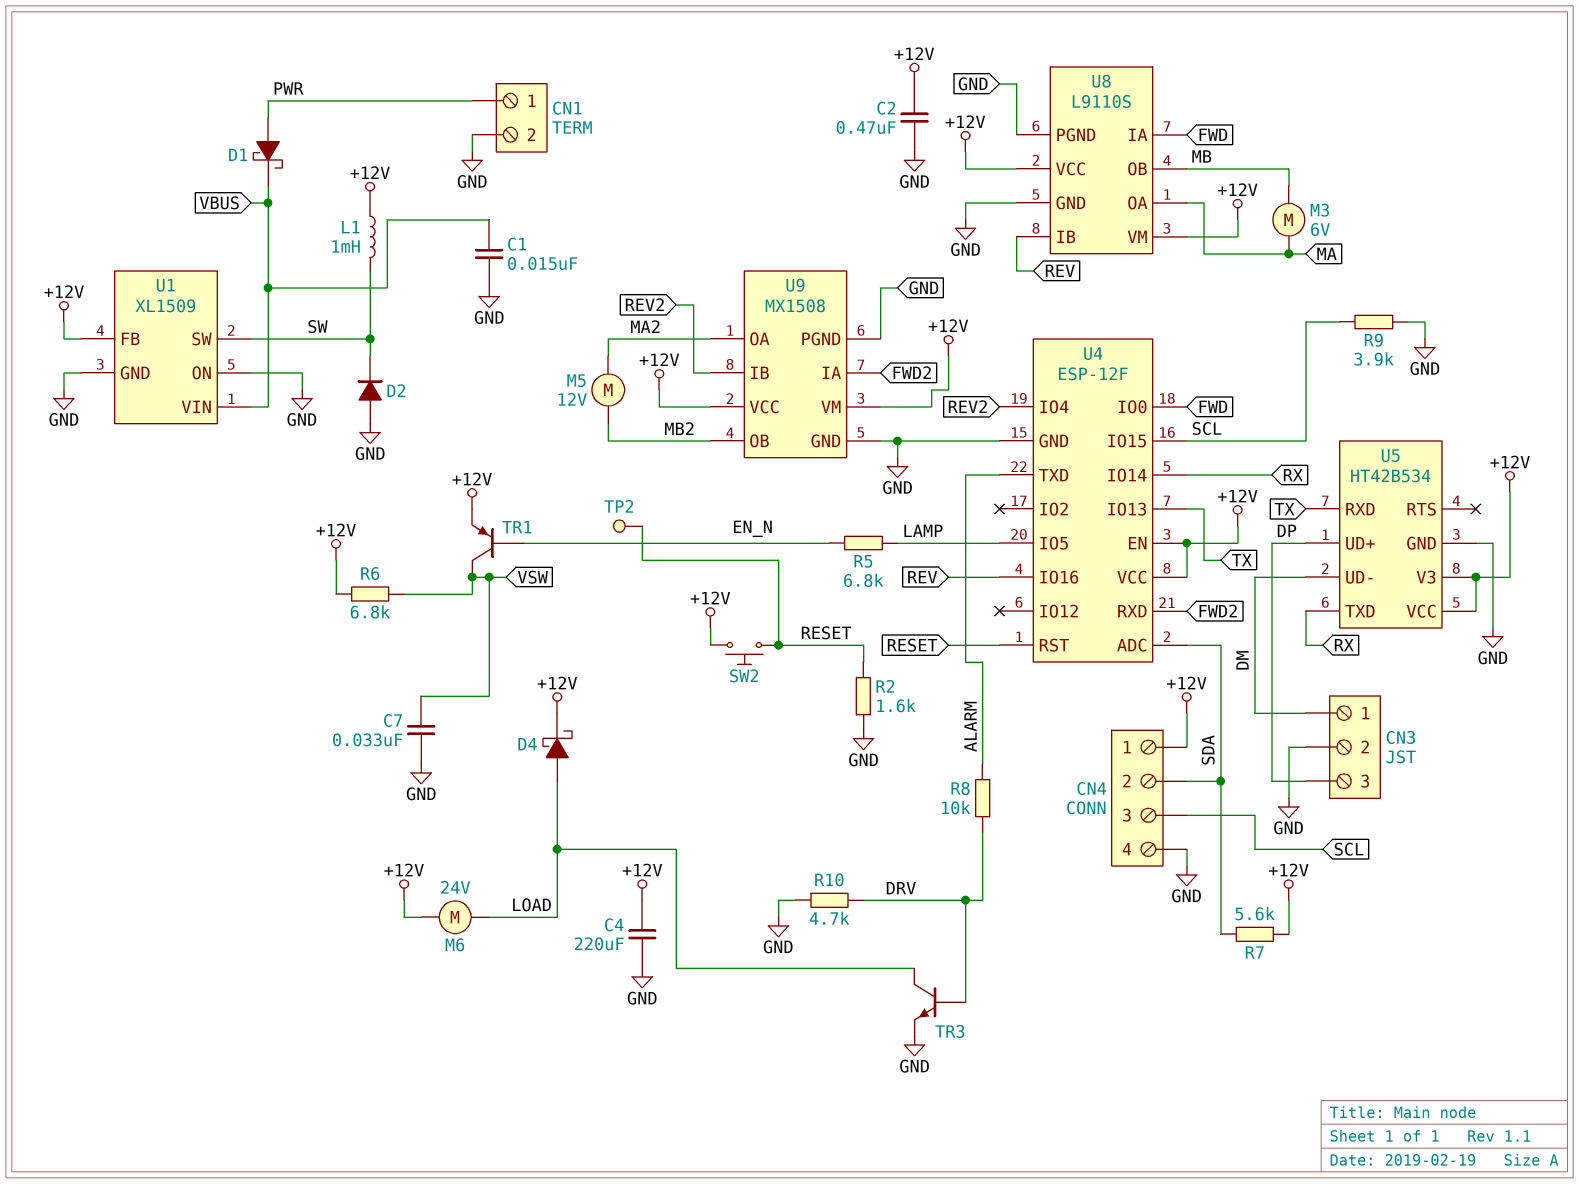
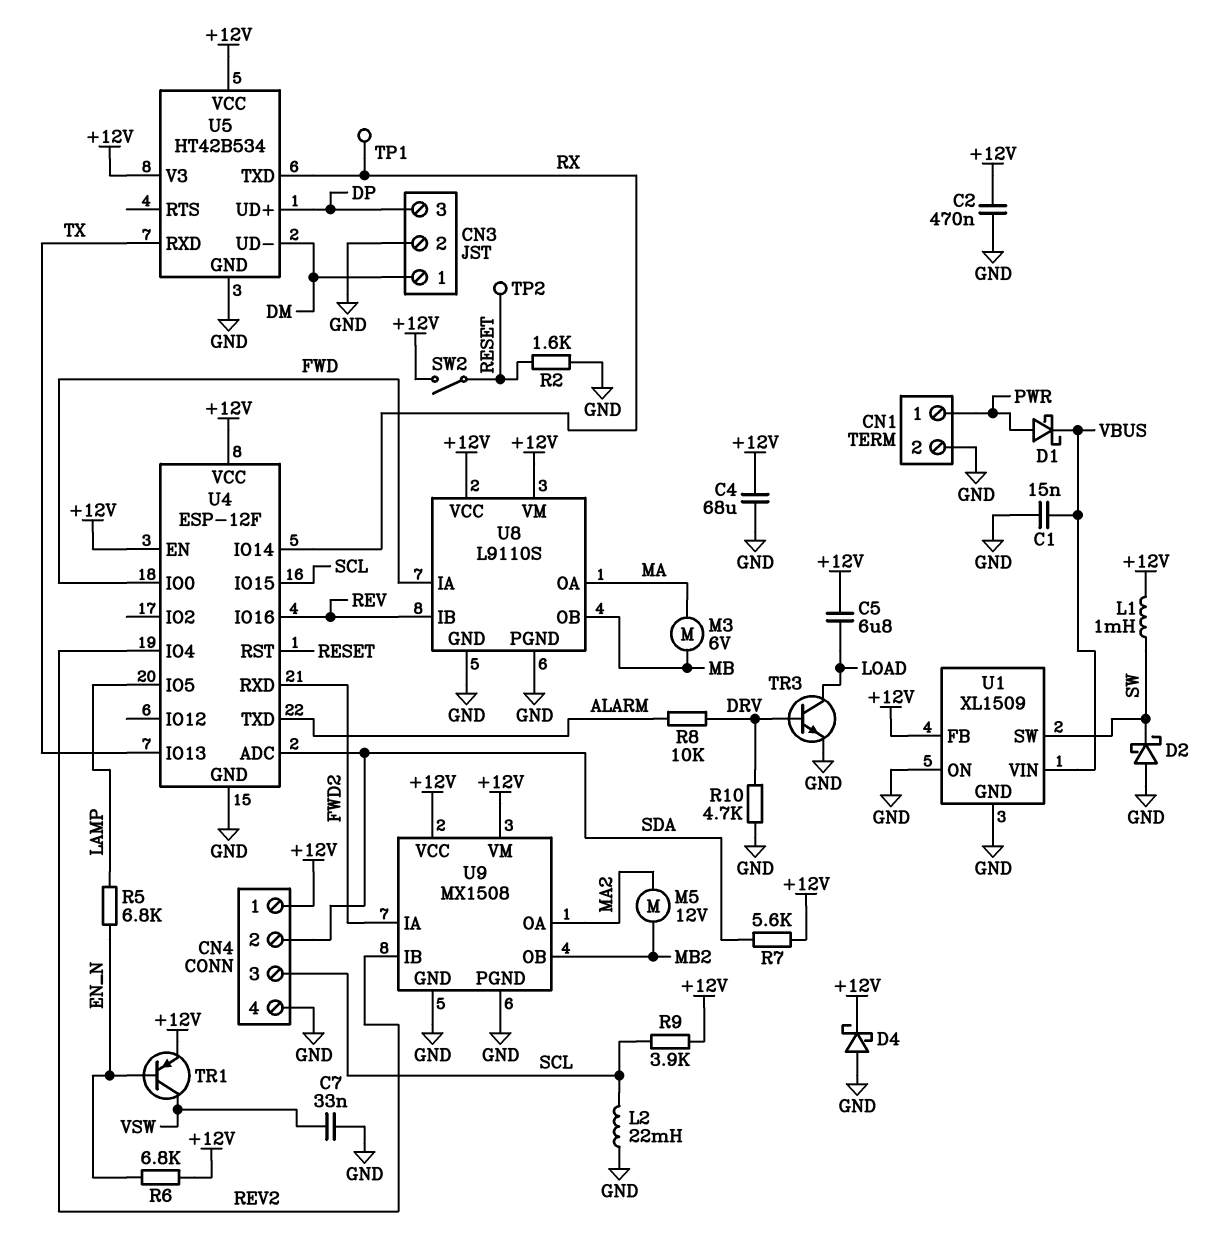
C4: 220uF (+12V, GND) -> 68uF (+12V, GND)
C5: none -> 6.8uF (+12V, LOAD)
D2: diode (A GND, K SW) -> schottky (A GND, K SW)
D4: schottky (A LOAD, K +12V) -> schottky (A GND, K +12V)
L2: none -> 22mH (GND, SCL)
M6: motor 24V (+12V, LOAD) -> none
R6: 6.8k (+12V, VSW) -> 6.8k (+12V, EN_N)
R9: 3.9k (GND, SCL) -> 3.9k (+12V, SCL)
SW2: button (+12V, RESET) -> switch (+12V, RESET)
TP1: none -> test point (RX)

